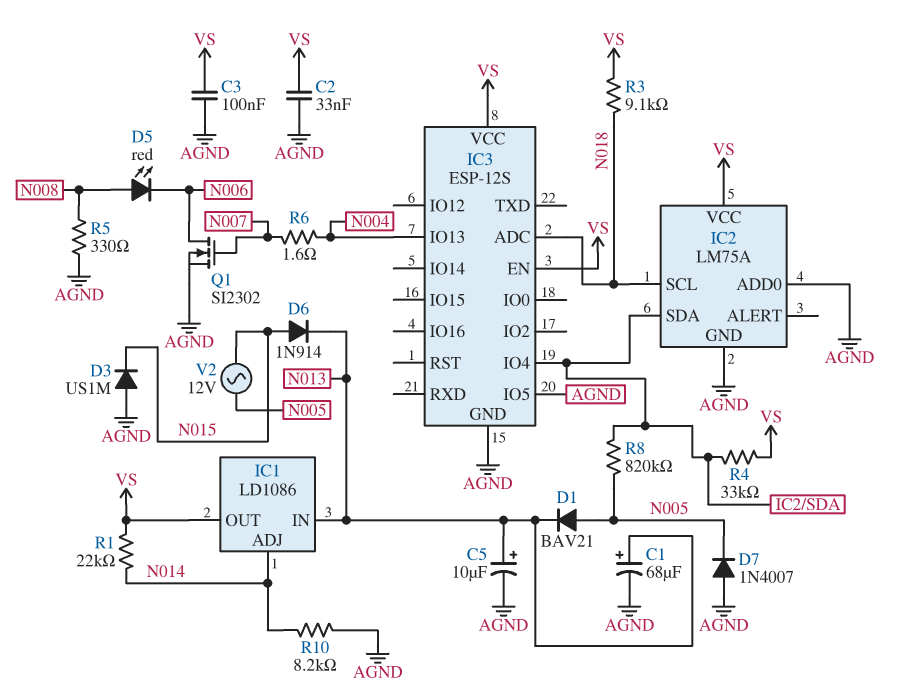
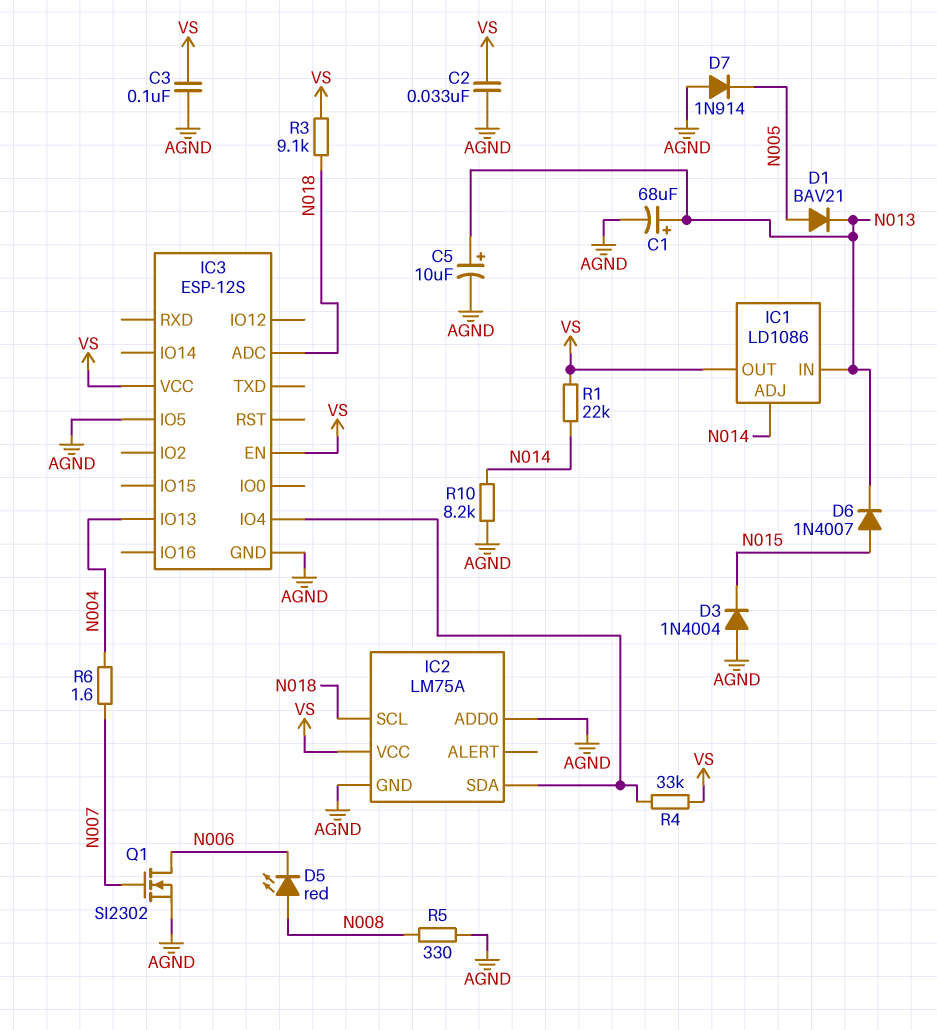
D3: diode US1M (A AGND, K N015) -> diode 1N4004 (A AGND, K N015)
D6: diode 1N914 (A N015, K N013) -> diode 1N4007 (A N015, K N013)
D7: diode 1N4007 (A AGND, K N005) -> diode 1N914 (A AGND, K N005)
R8: 820k (IC2/SDA, N005) -> none
V2: AC 12V (N005, N015) -> none

